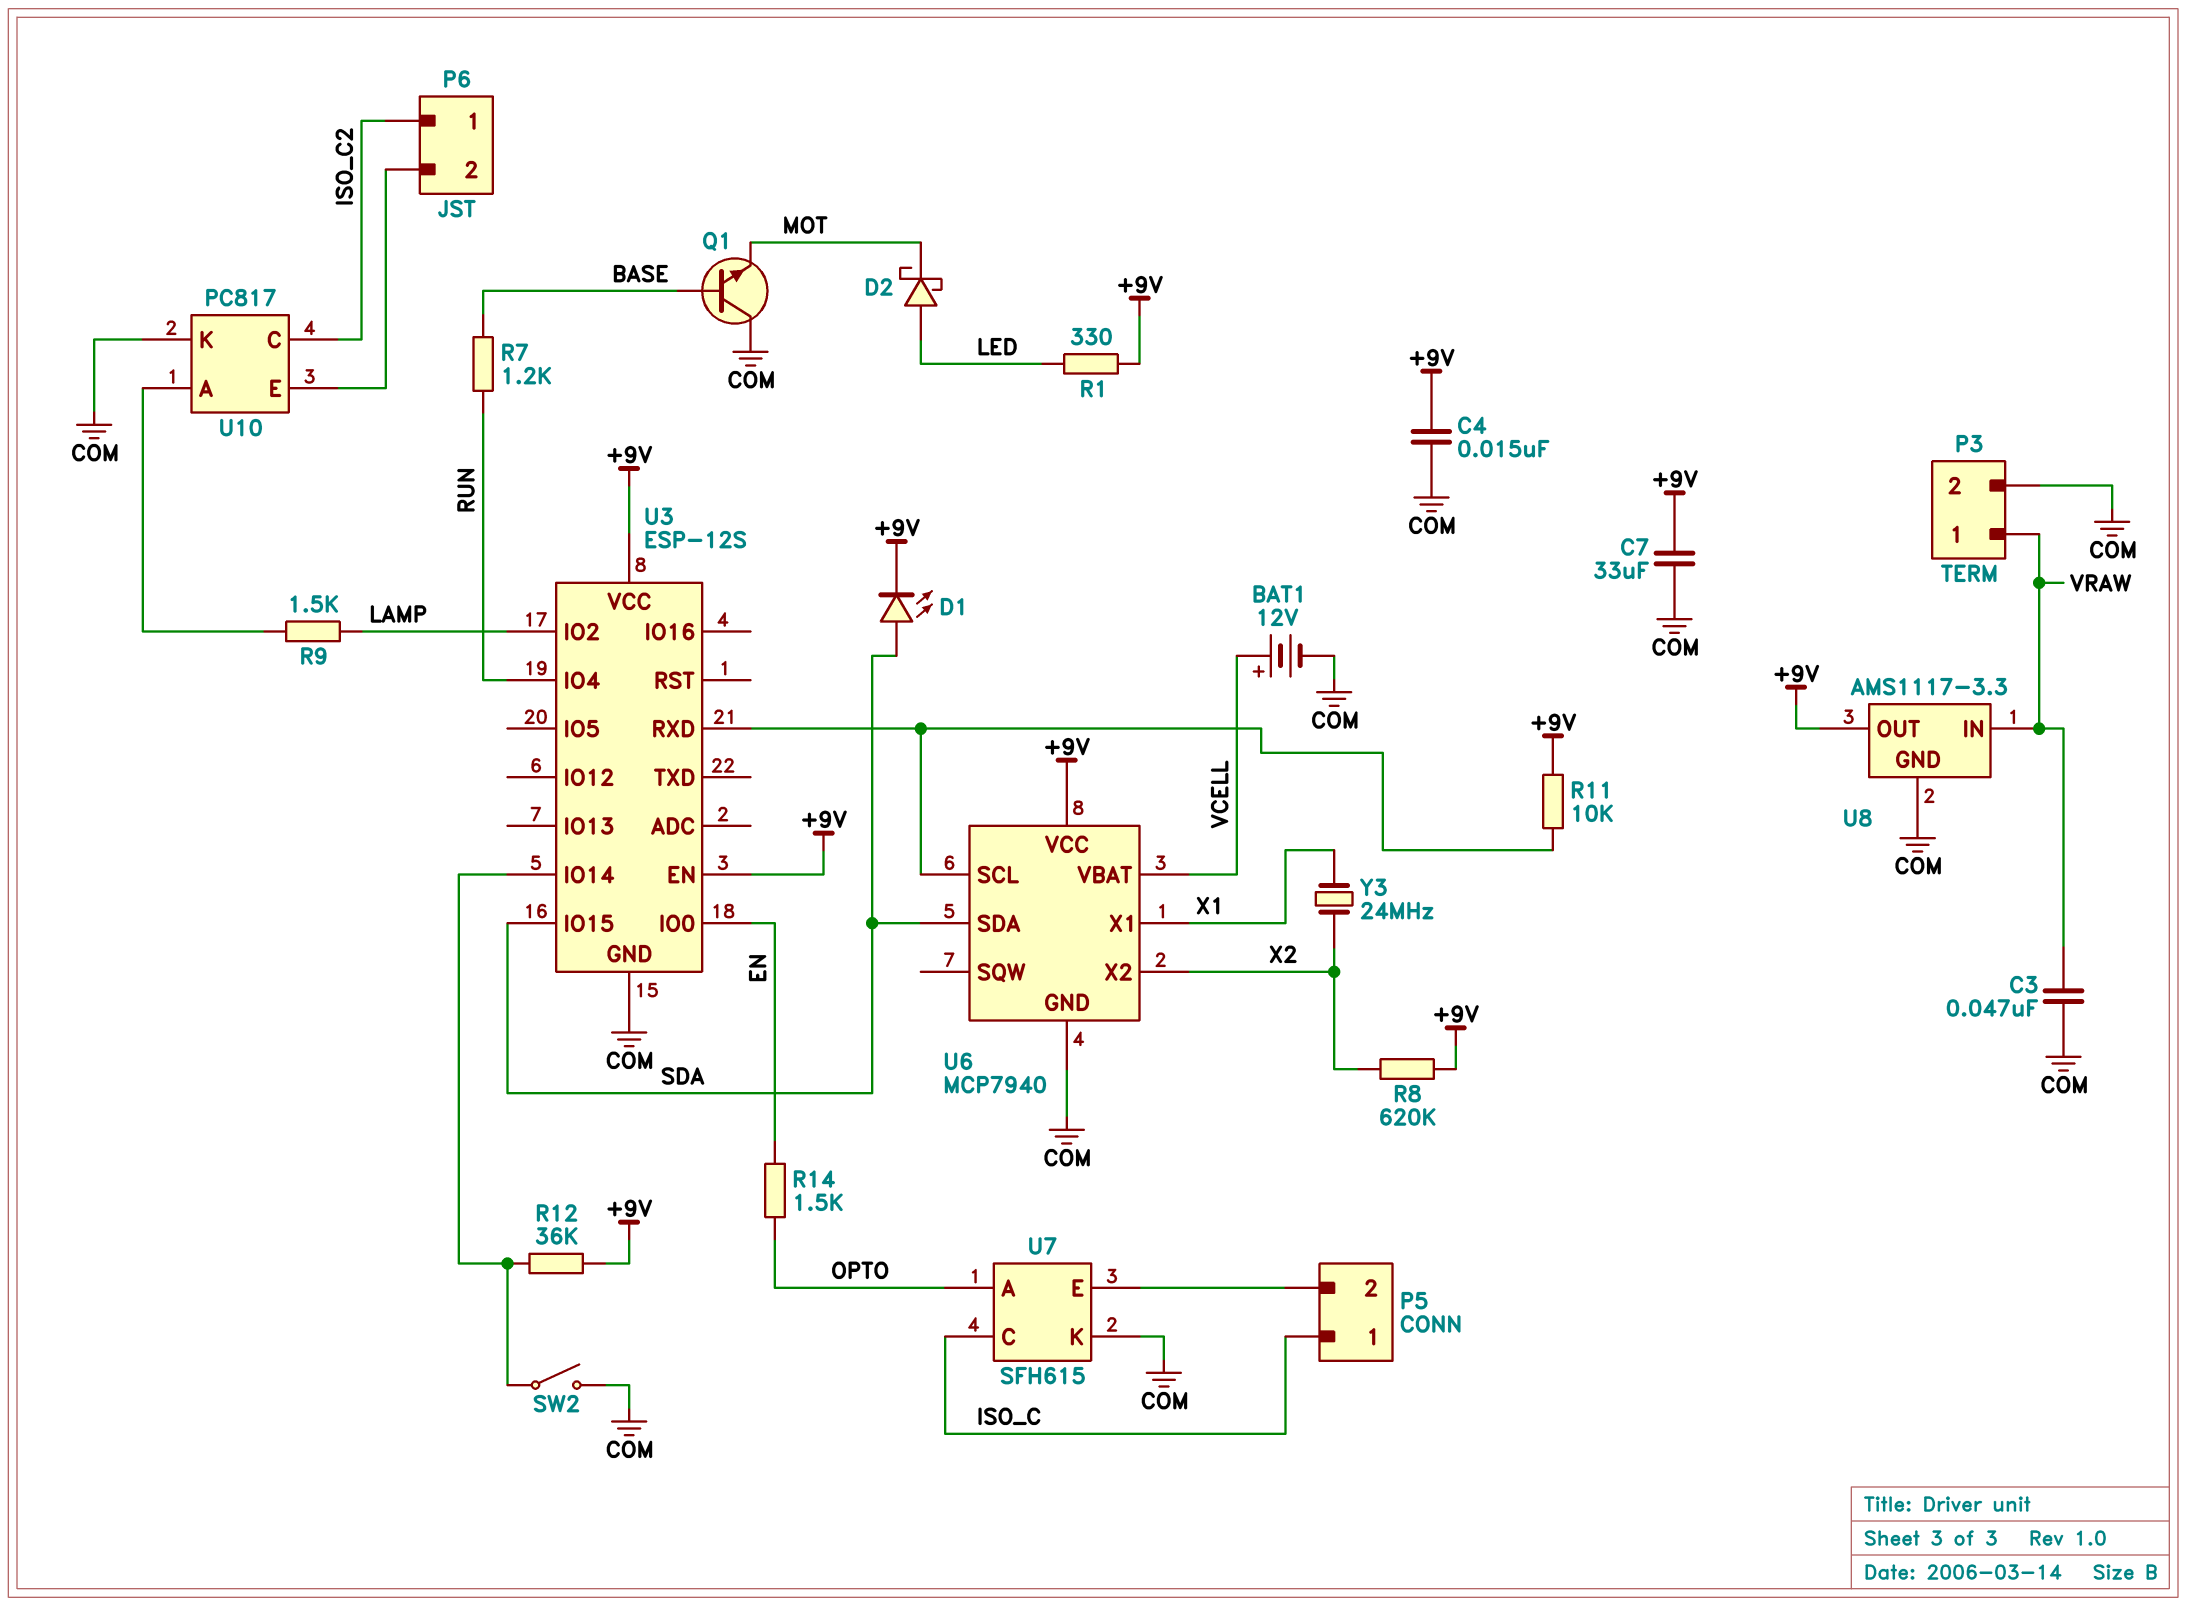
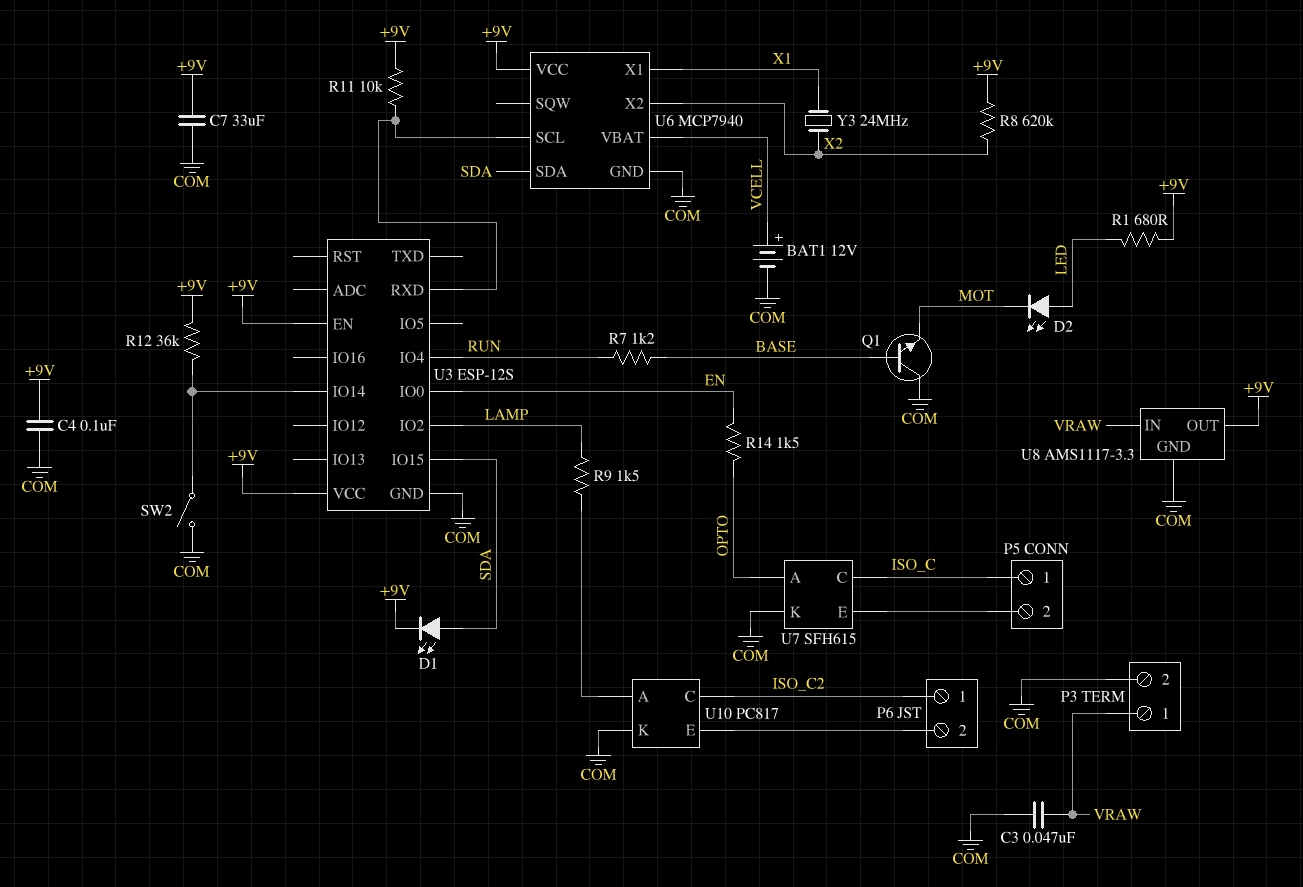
C4: 15nF (+9V, COM) -> 100nF (+9V, COM)
D2: schottky (A LED, K MOT) -> LED (A LED, K MOT)
R1: 330 (+9V, LED) -> 680 (+9V, LED)

